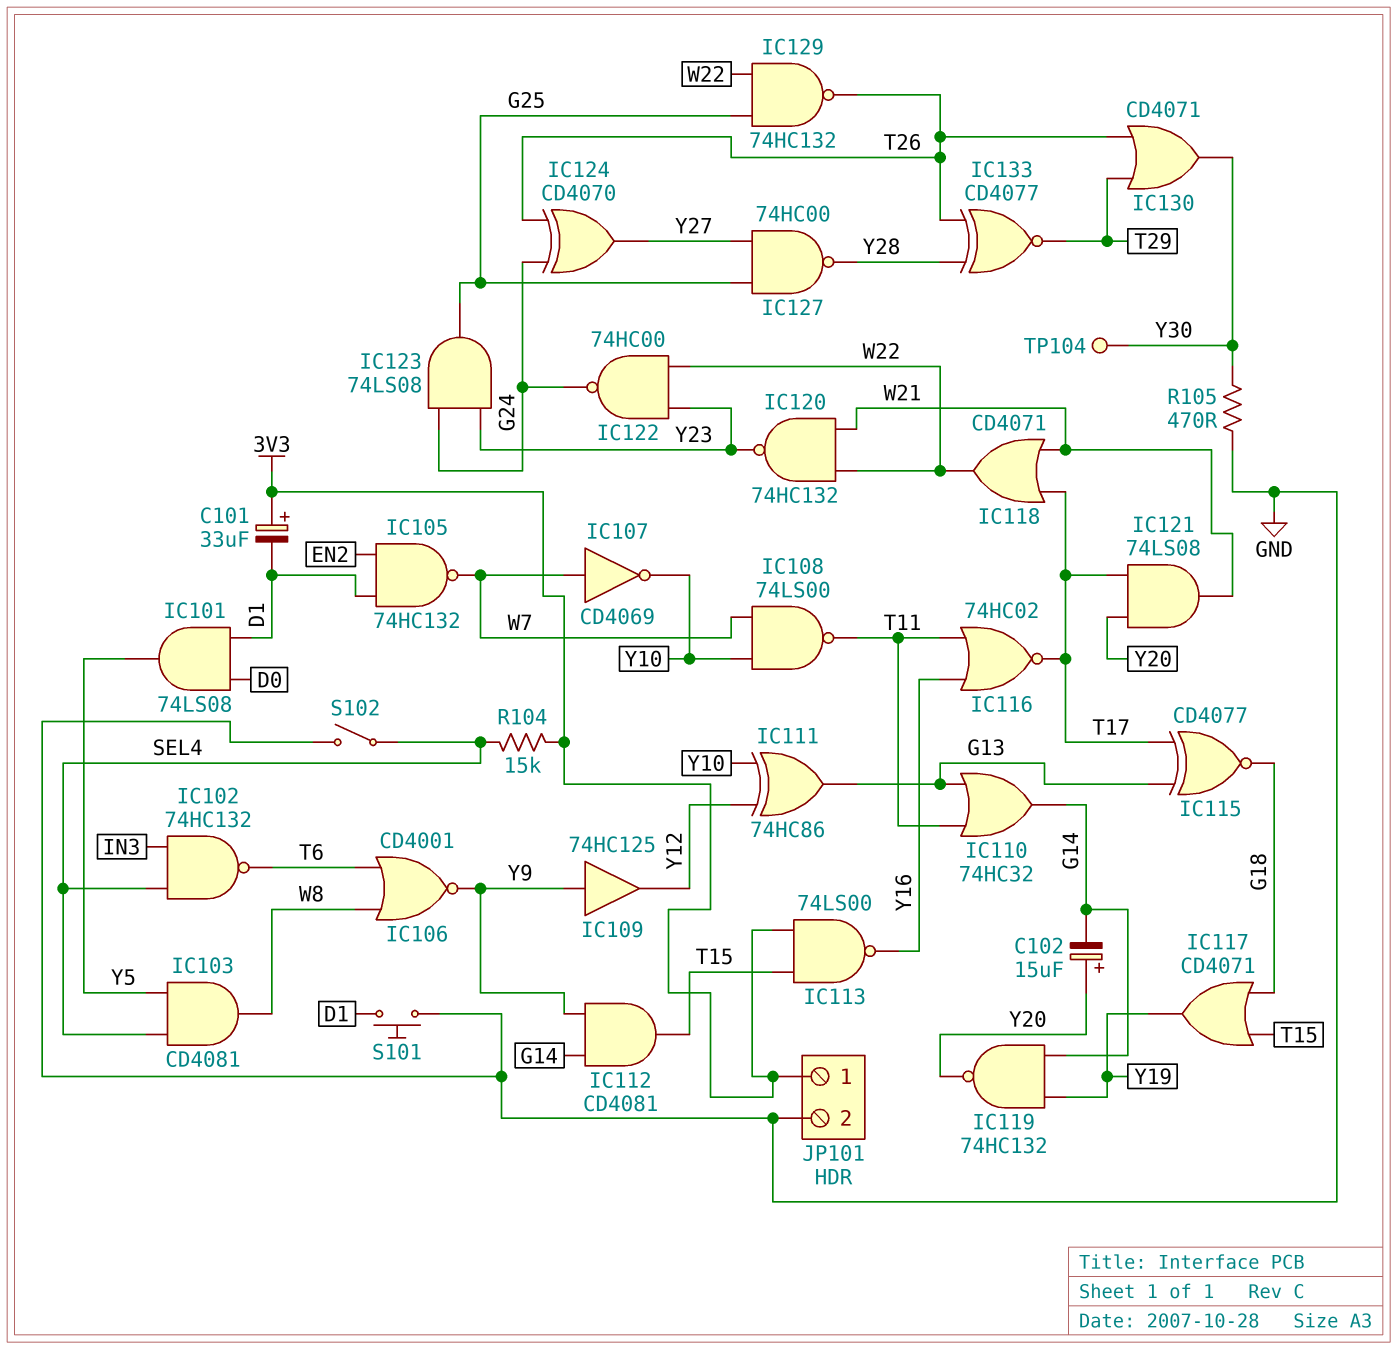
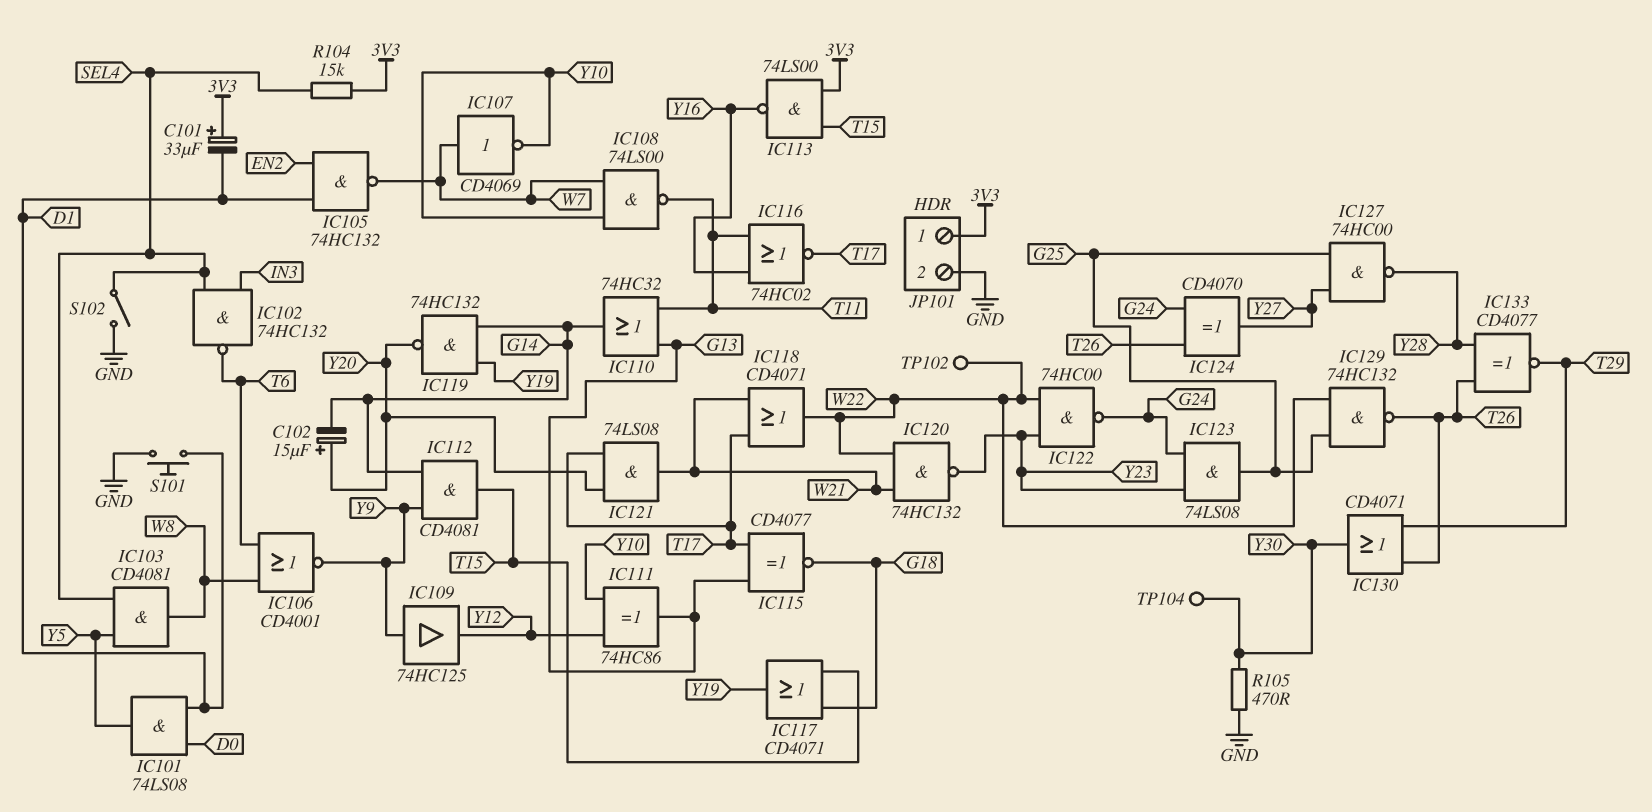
TP102: none -> test point (W22)

